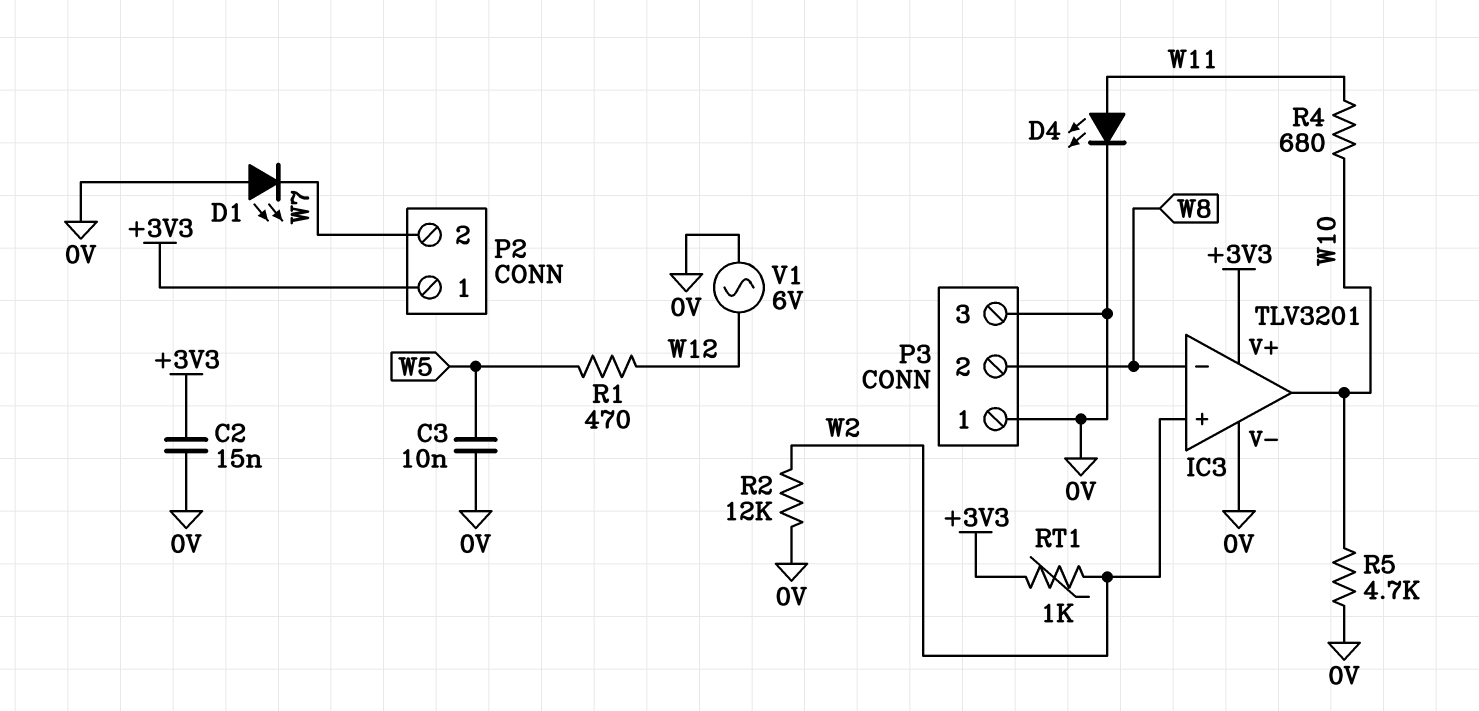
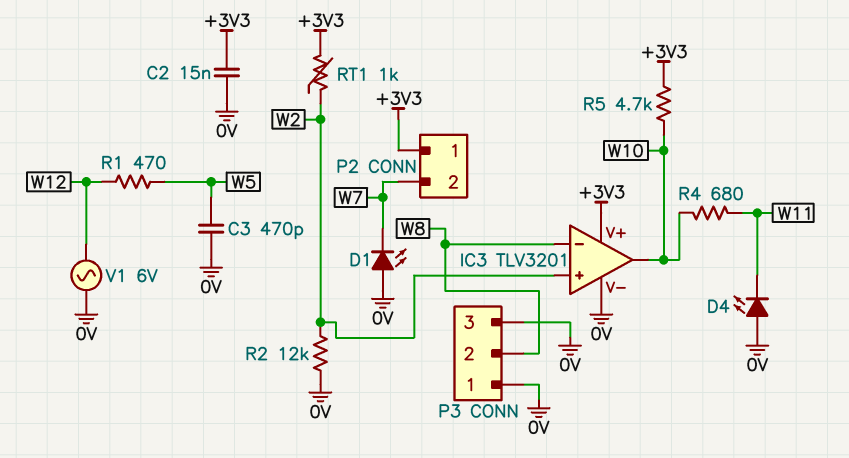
C3: 10nF (0V, W5) -> 470pF (0V, W5)
D4: LED (A W11, K 0V) -> LED (A 0V, K W11)
R5: 4.7k (0V, W10) -> 4.7k (+3V3, W10)

